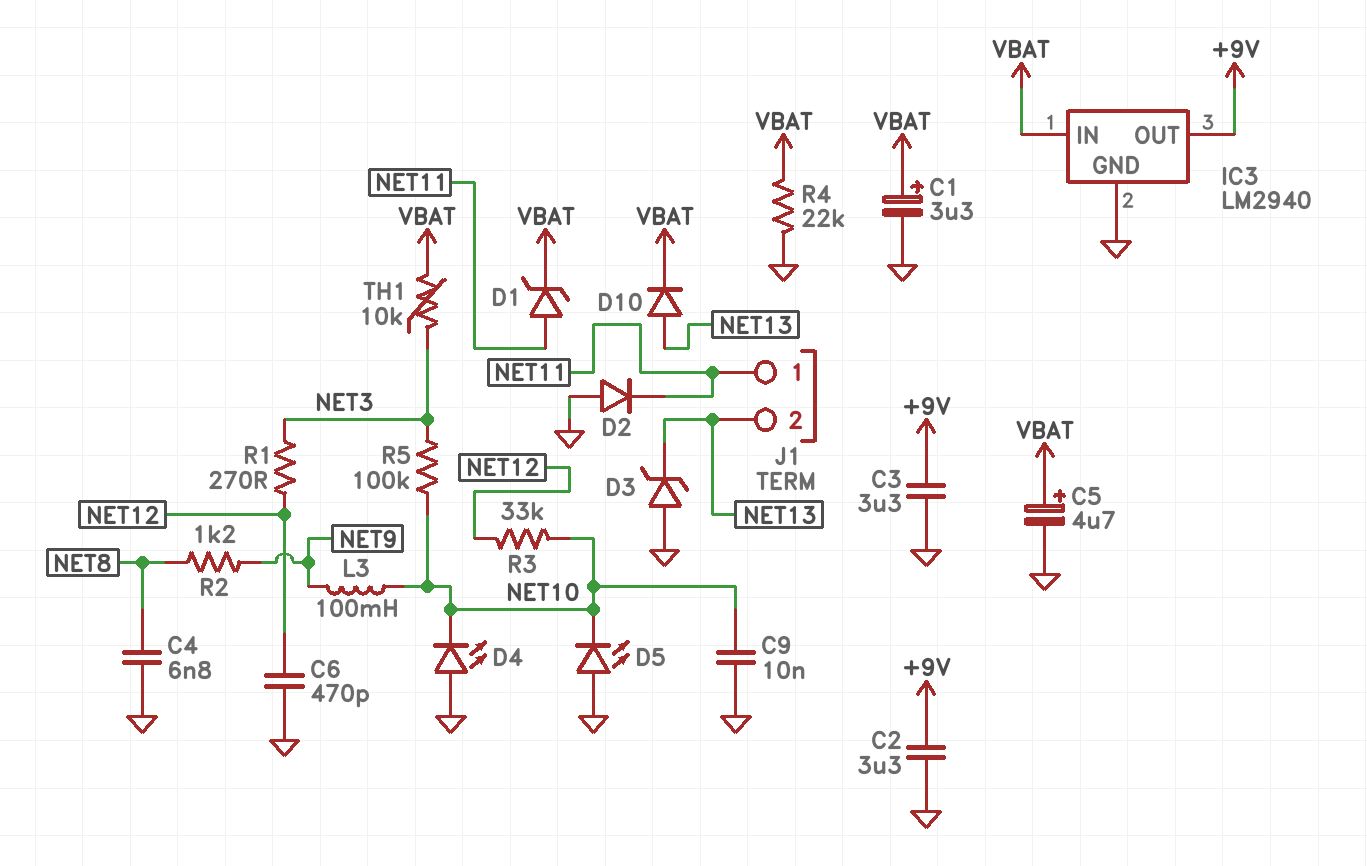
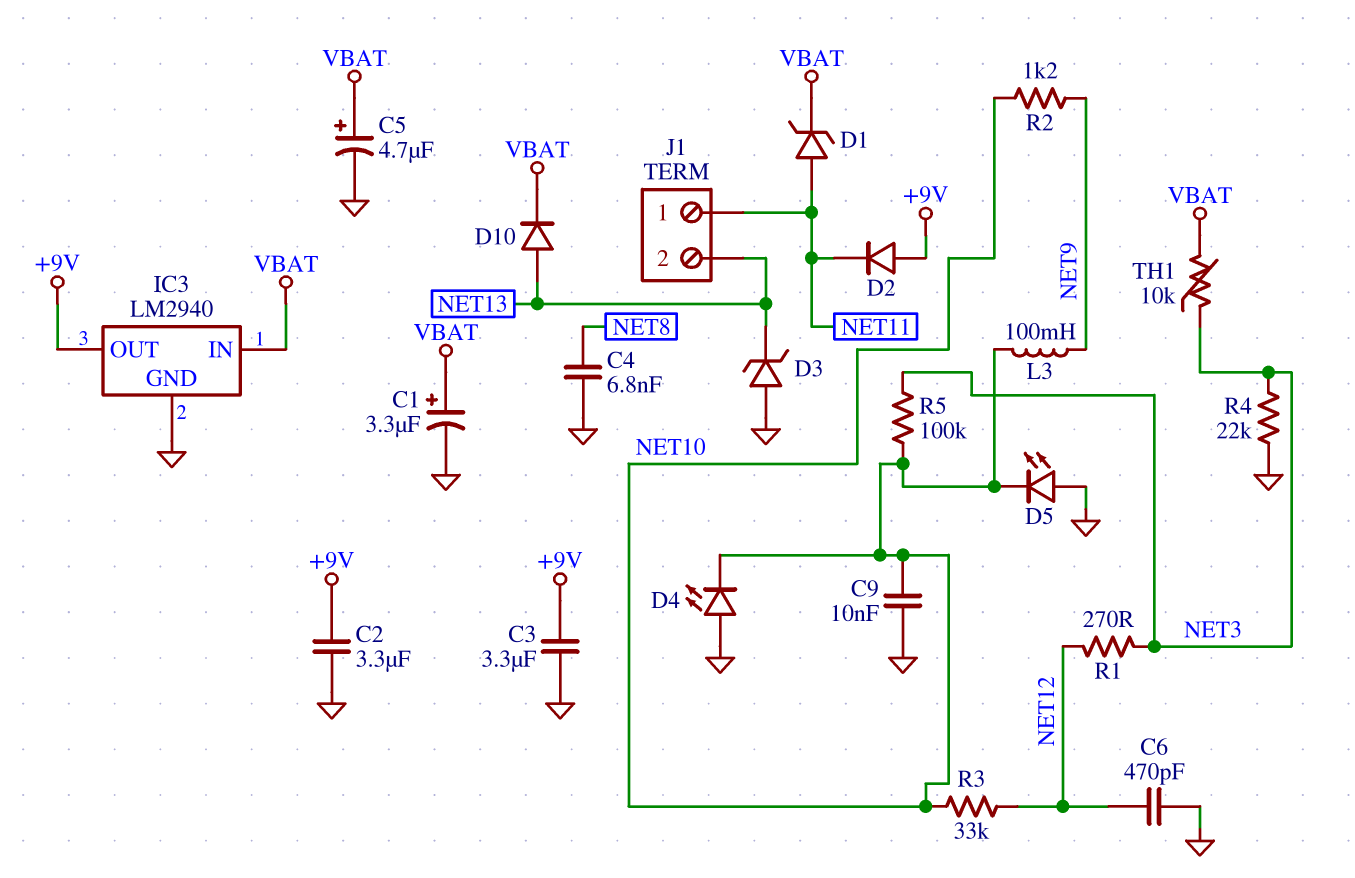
D2: diode (A GND, K NET11) -> diode (A +9V, K NET11)
R2: 1.2k (NET8, NET9) -> 1.2k (NET9, NET10)
R4: 22k (GND, VBAT) -> 22k (GND, NET3)

